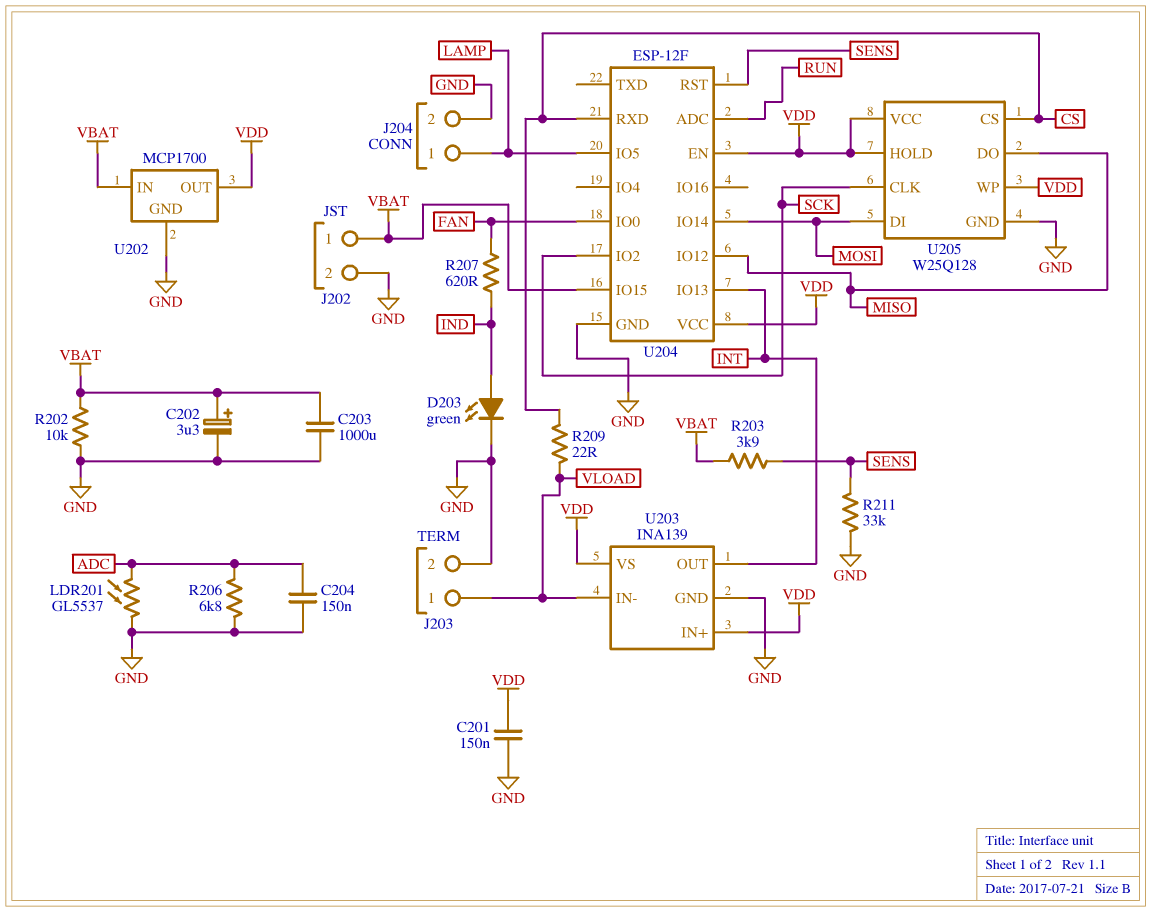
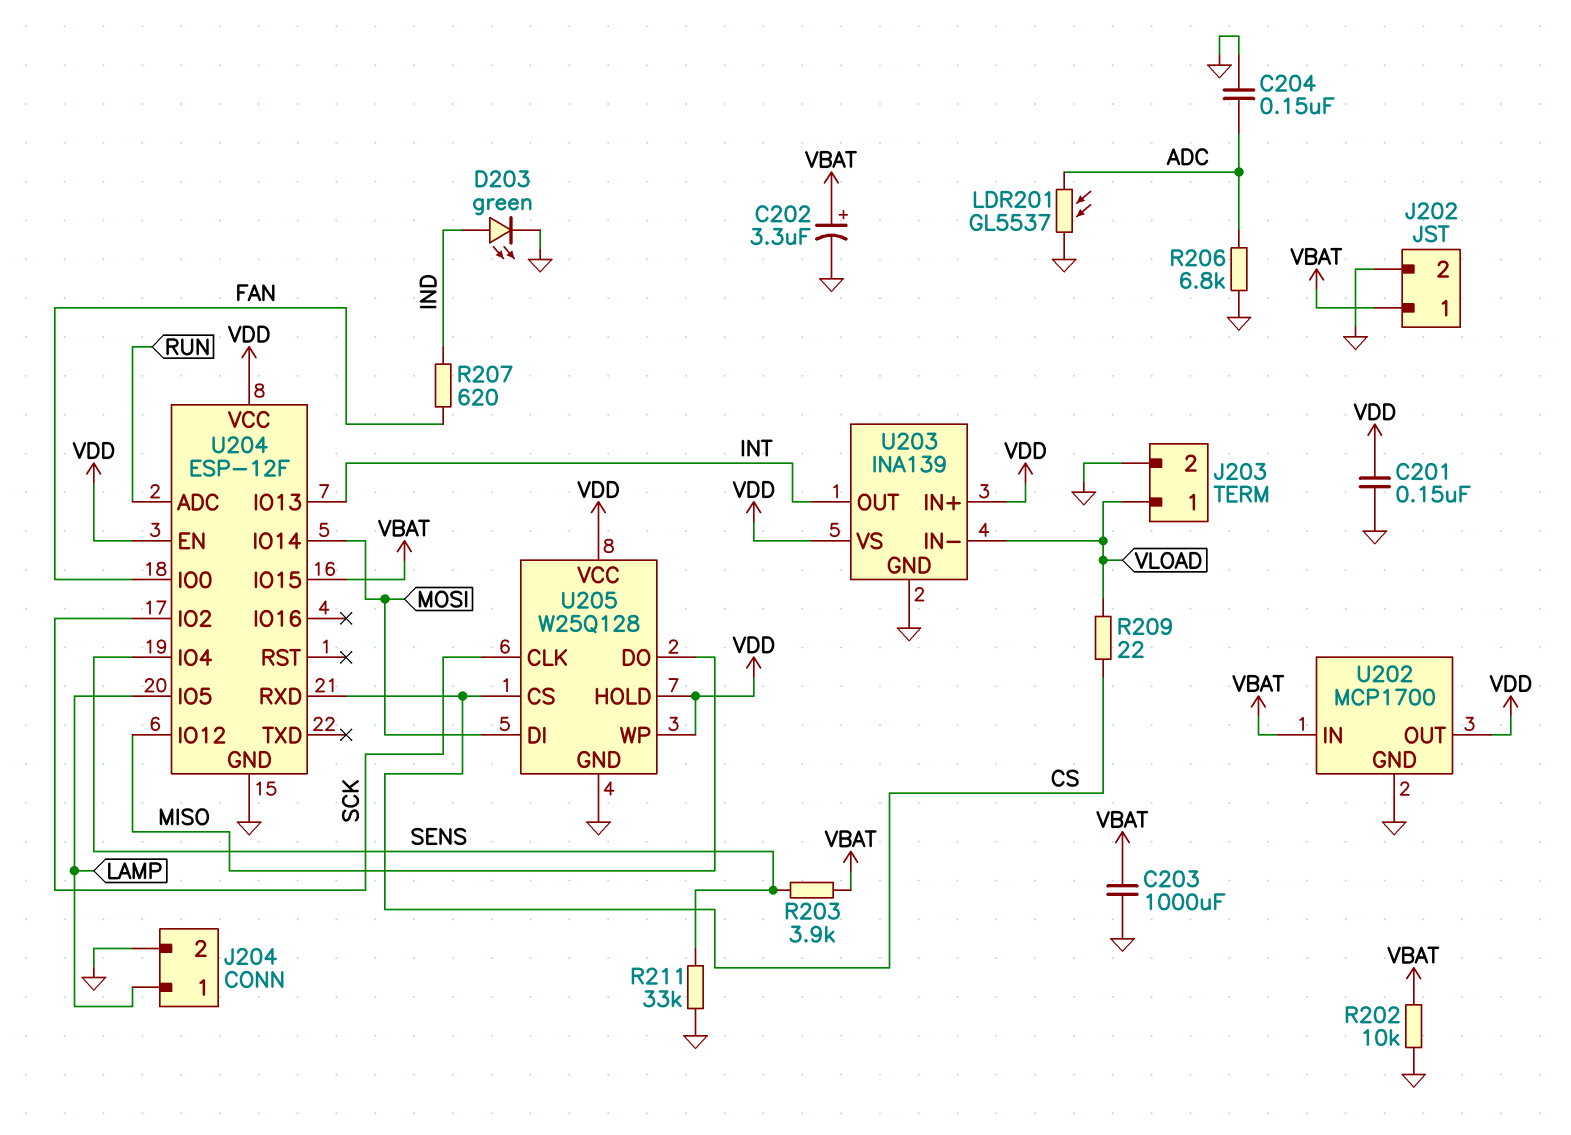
U204 pin IO4: none -> SENS
U204 pin RST: SENS -> none

